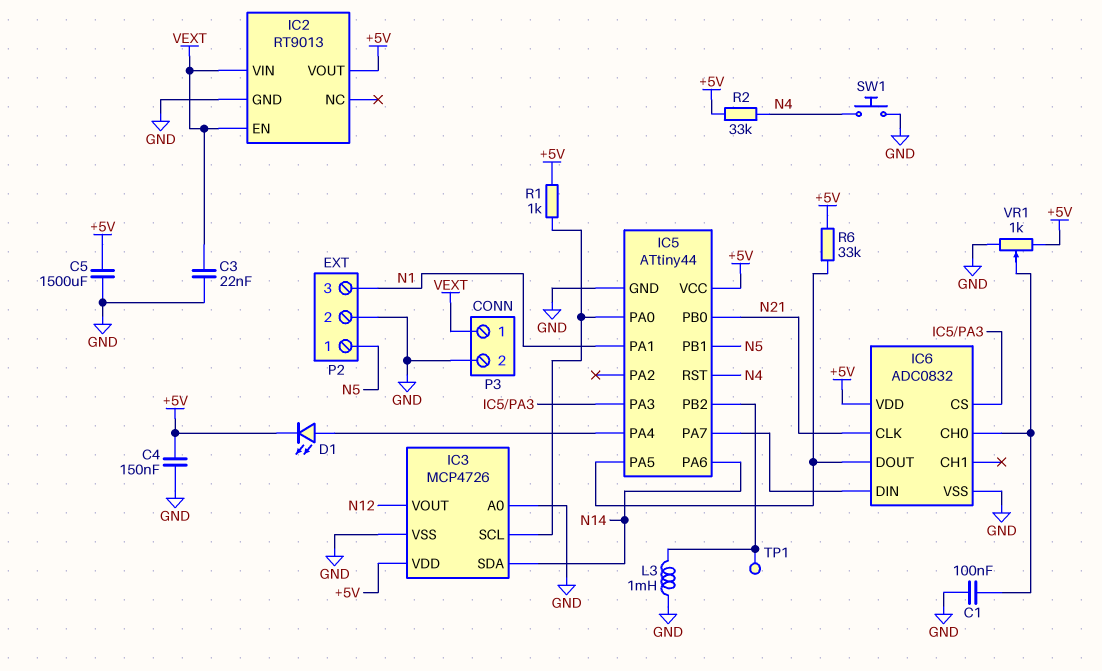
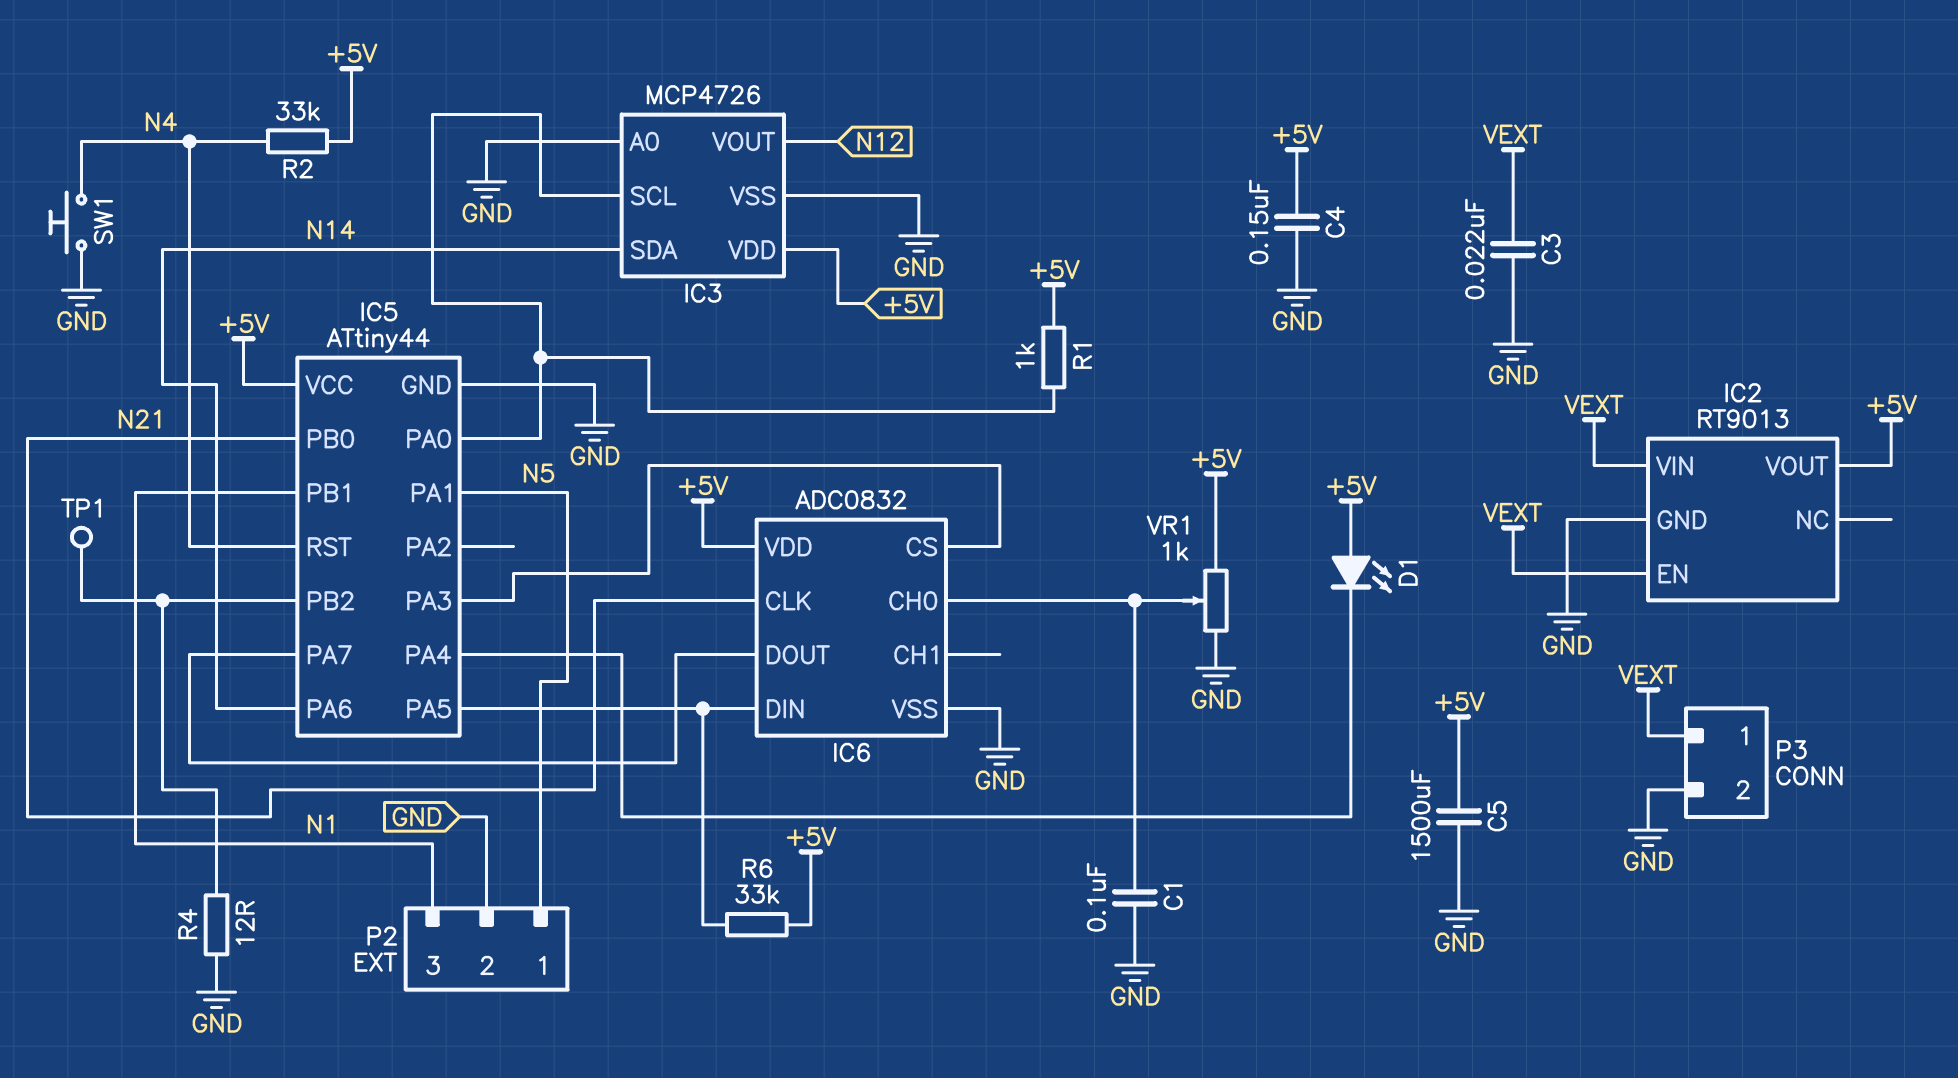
D1: LED (A IC5/PA4, K +5V) -> LED (A +5V, K IC5/PA4)
IC5 pin PA1: N1 -> N5
IC5 pin PB1: N5 -> N1
IC6 pin DIN: IC5/PA7 -> IC5/PA5
IC6 pin DOUT: IC5/PA5 -> IC5/PA7
L3: 1mH (GND, IC5/PB2) -> none
R4: none -> 12 (GND, IC5/PB2)

